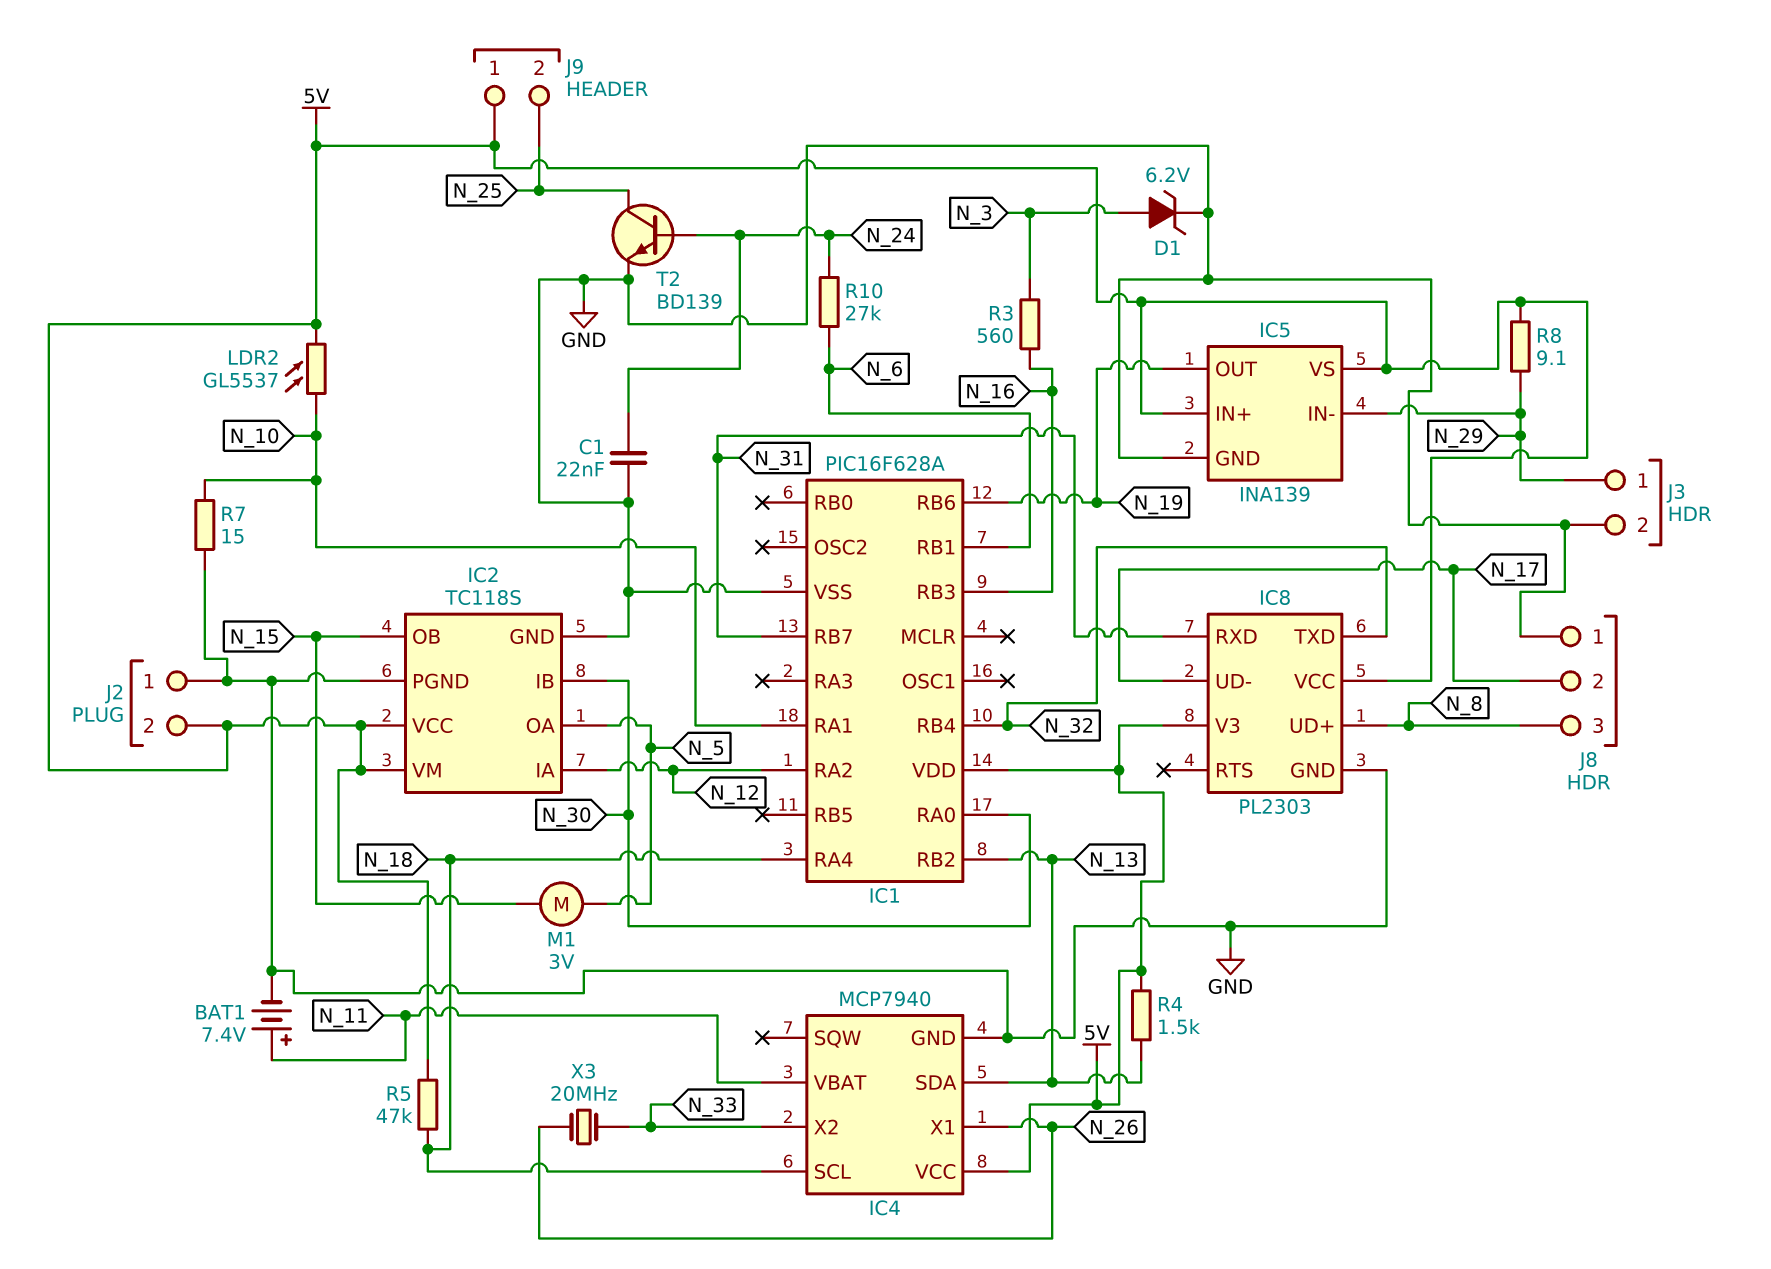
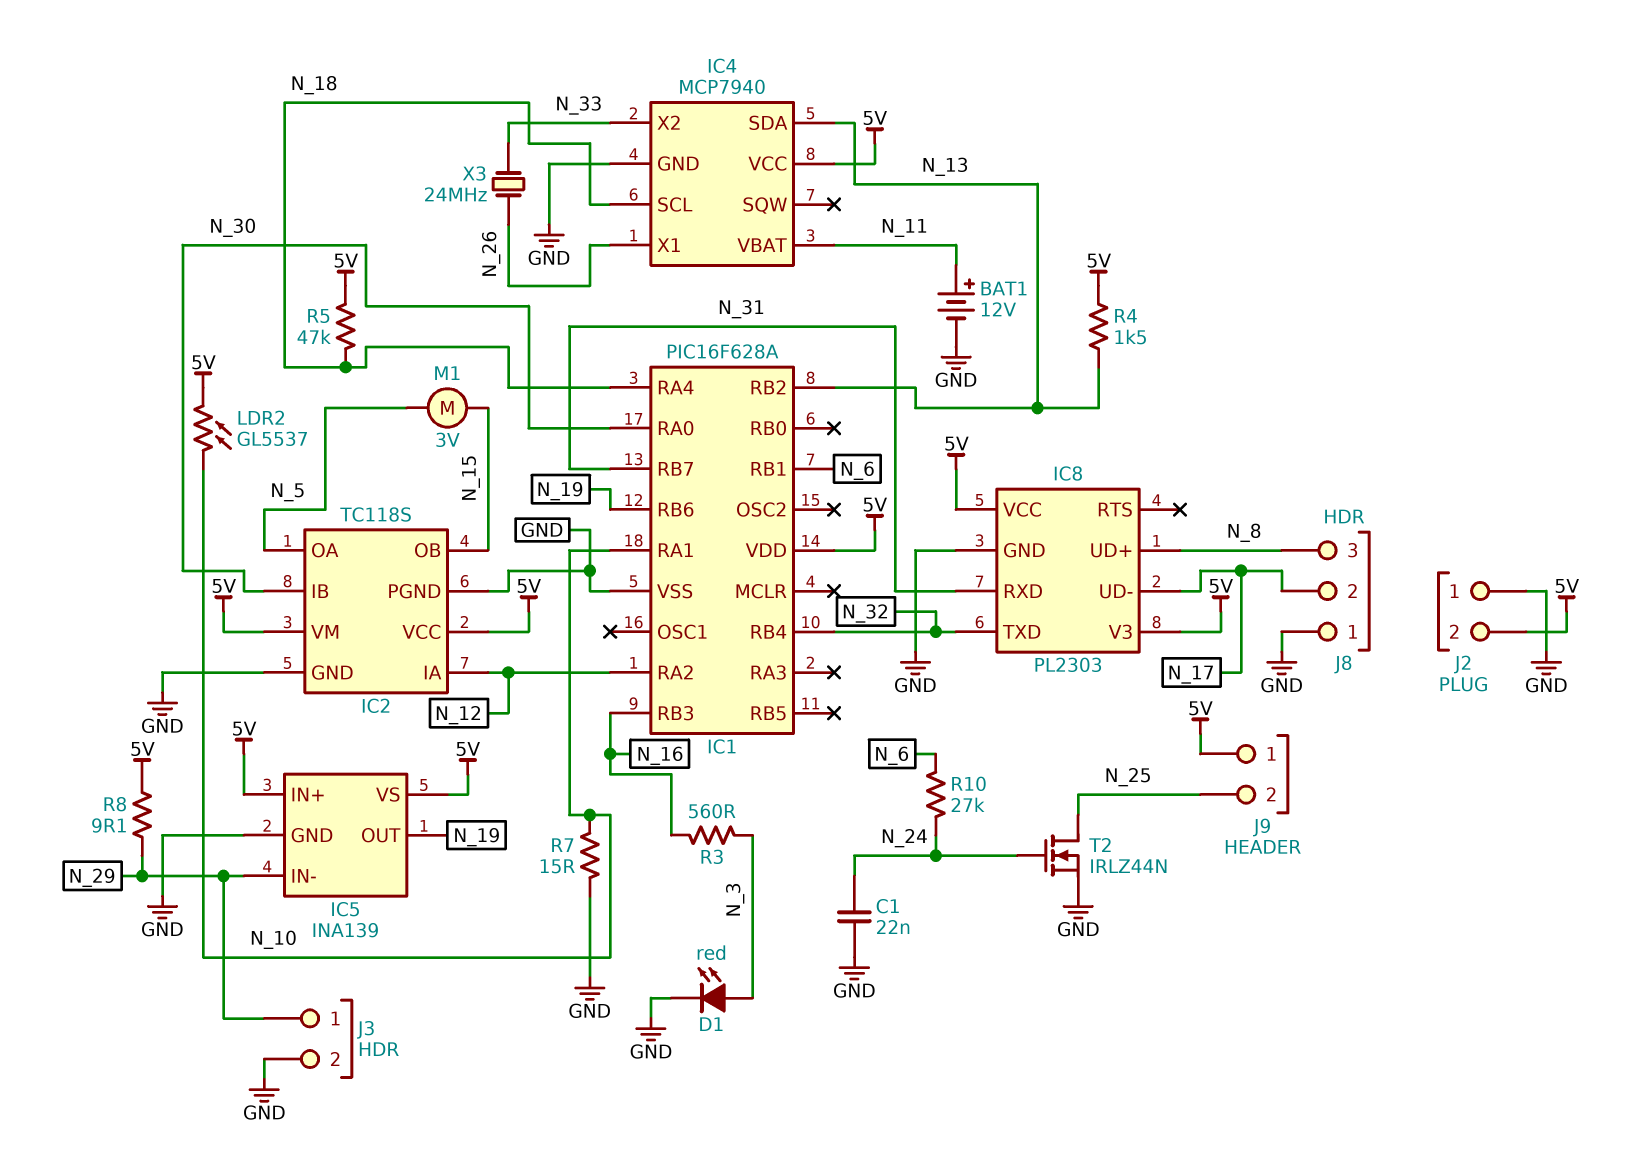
BAT1: 7.4V (plus N_11, minus GND) -> 12V (plus N_11, minus GND)
D1: zener 6.2V (A N_3, K GND) -> LED red (A N_3, K GND)
T2: NPN BD139 (B N_24, C N_25, E GND) -> NMOS IRLZ44N (G N_24, D N_25, S GND)
X3: 20MHz (N_26, N_33) -> 24MHz (N_26, N_33)

